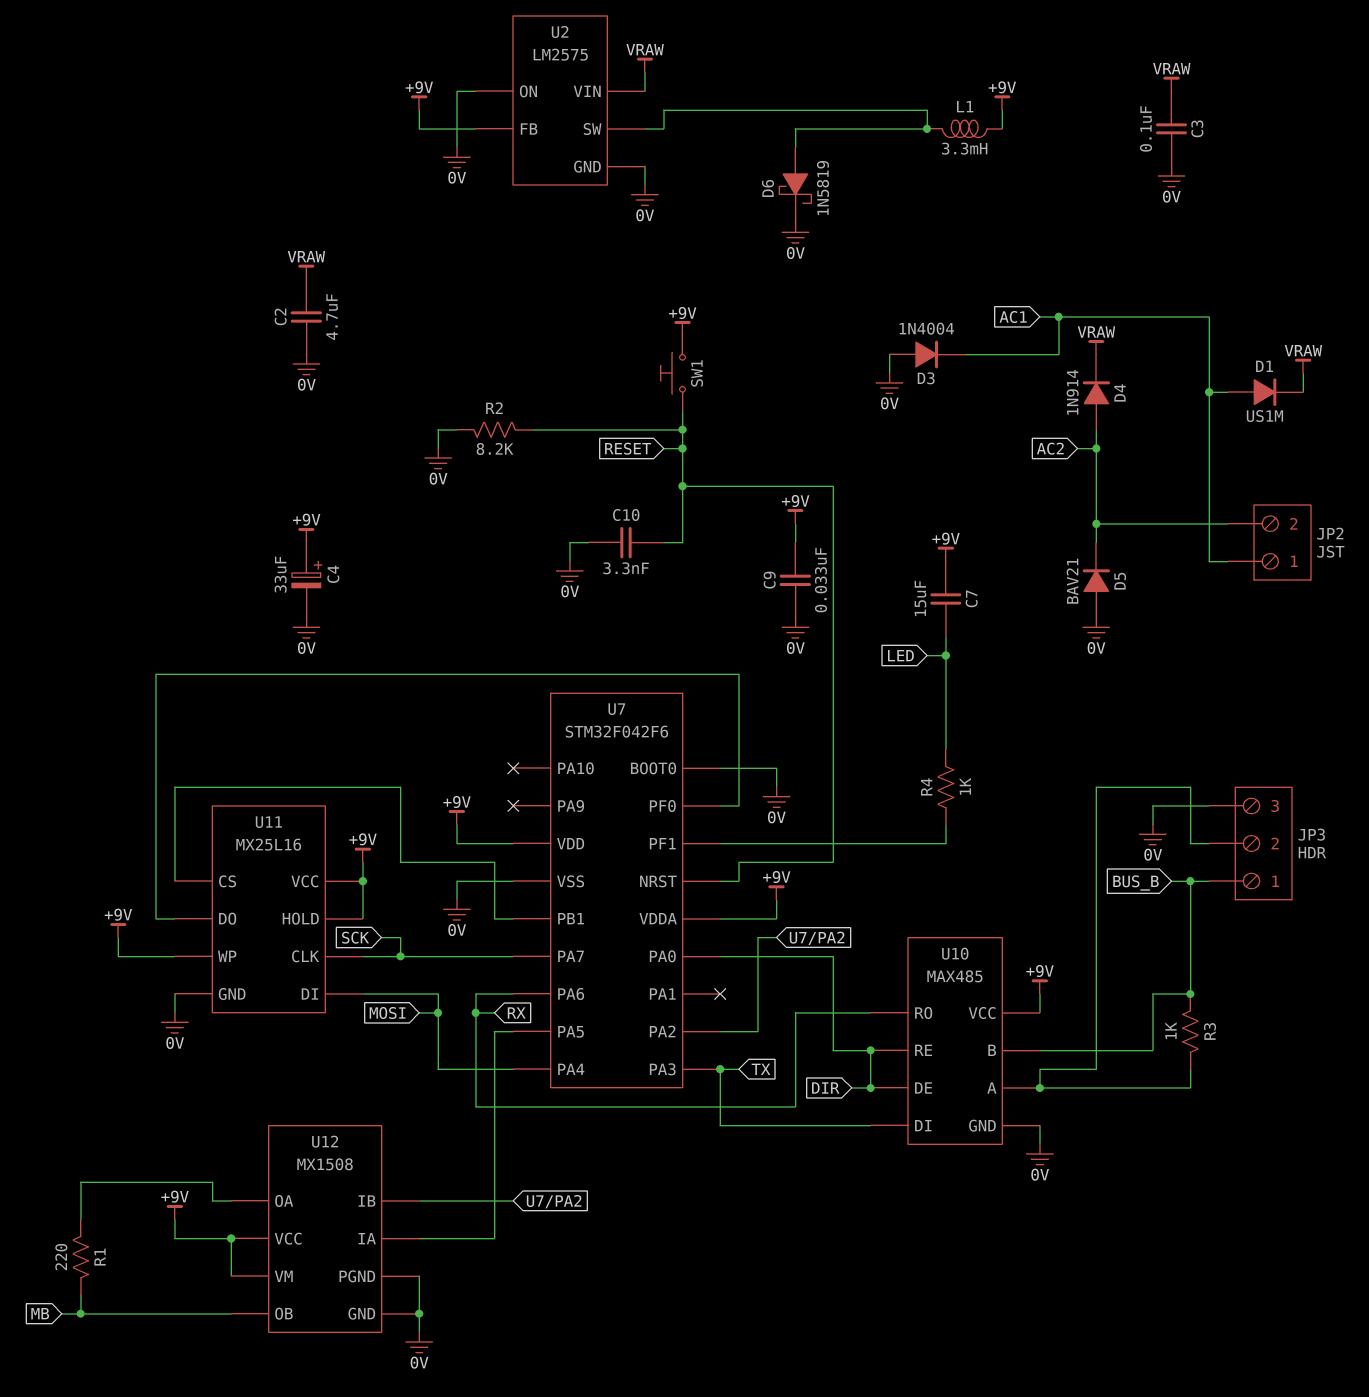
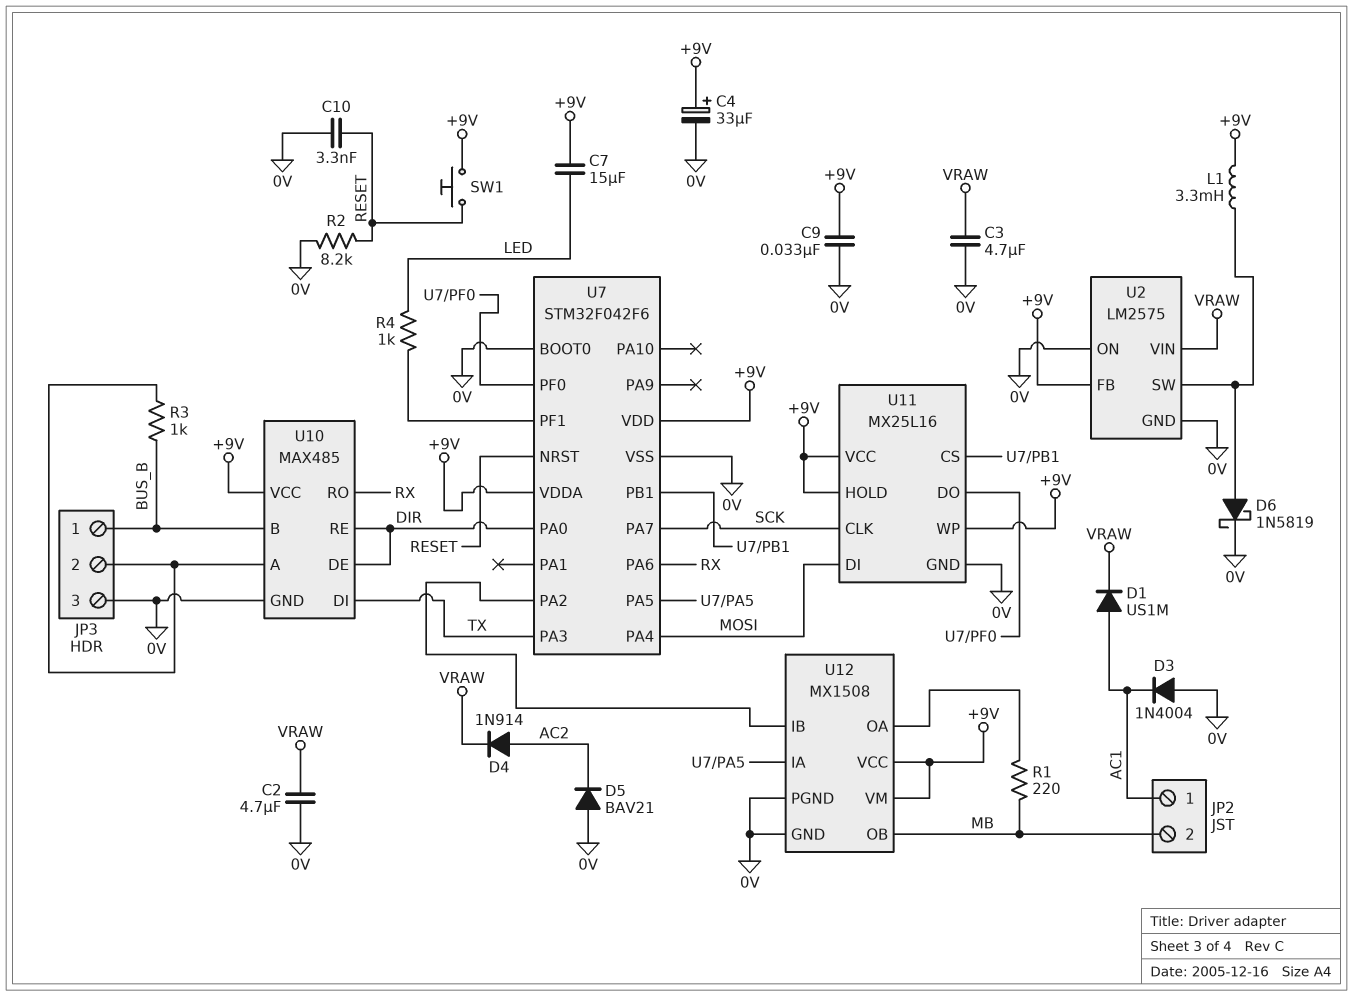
C3: 100nF (0V, VRAW) -> 4.7uF (0V, VRAW)
JP2 pin 2: AC2 -> MB

